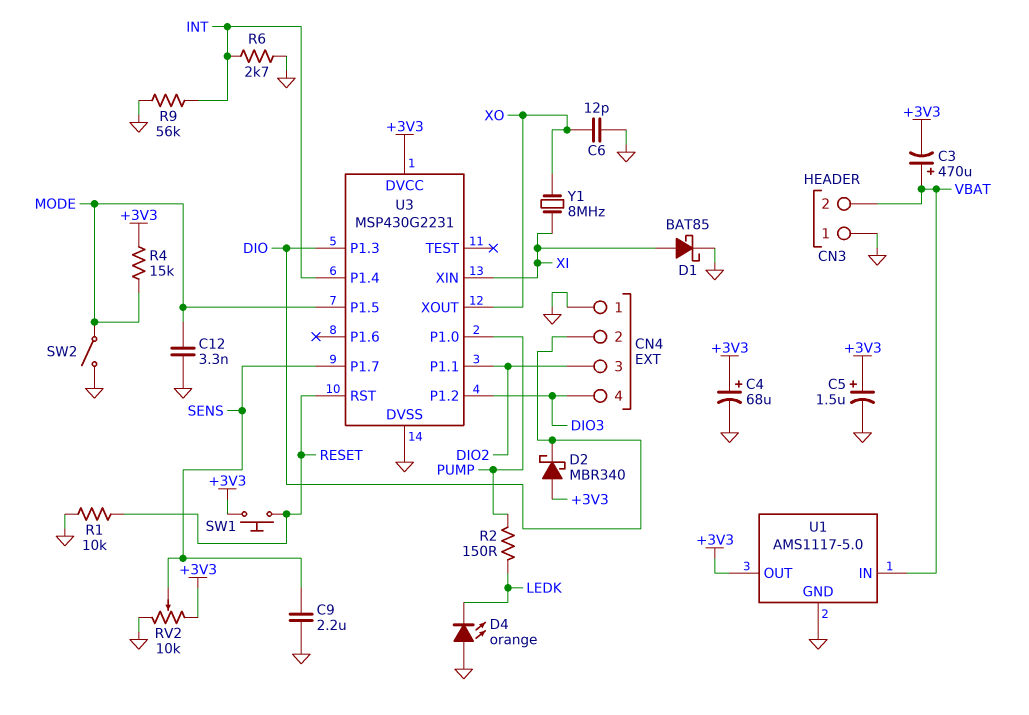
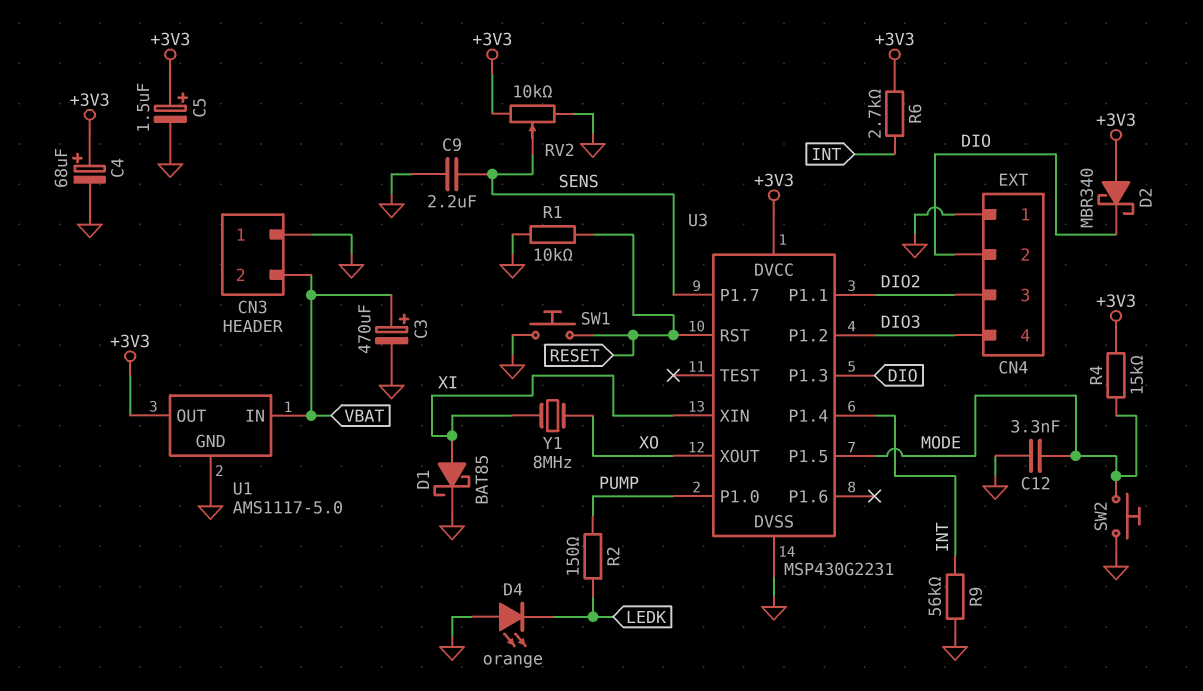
C3: 470uF (plus VBAT, minus +3V3) -> 470uF (plus VBAT, minus GND)
C6: 12pF (GND, XO) -> none
R6: 2.7k (GND, INT) -> 2.7k (+3V3, INT)
SW1: button (+3V3, RESET) -> button (GND, RESET)
SW2: switch (GND, MODE) -> button (GND, MODE)

